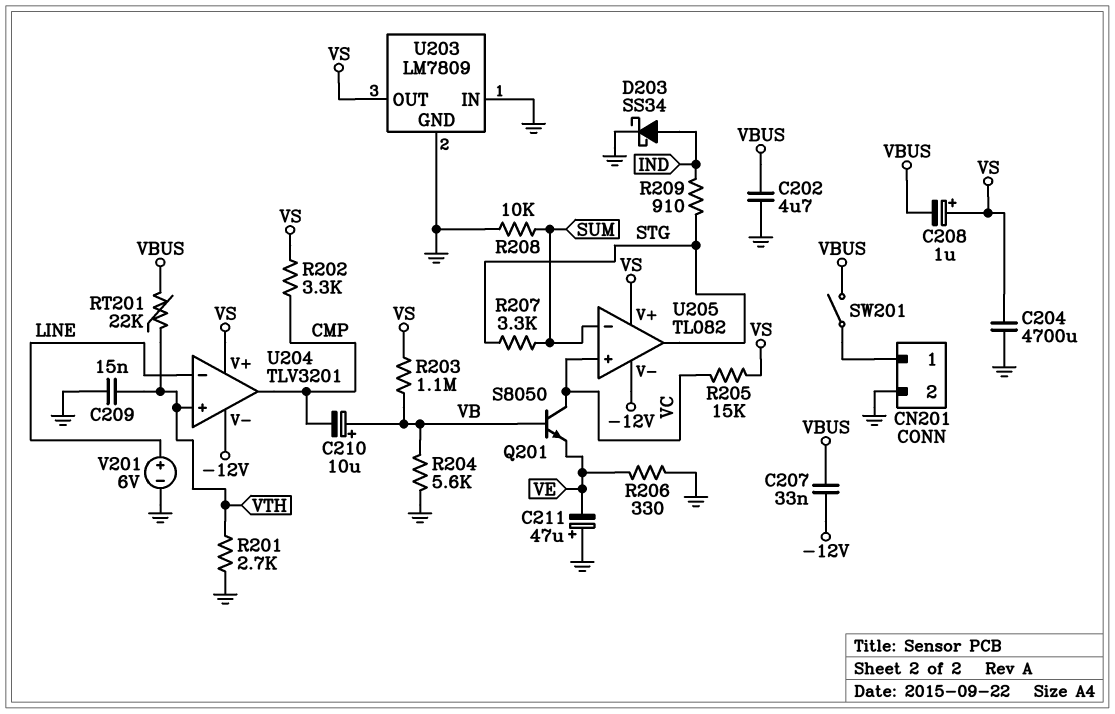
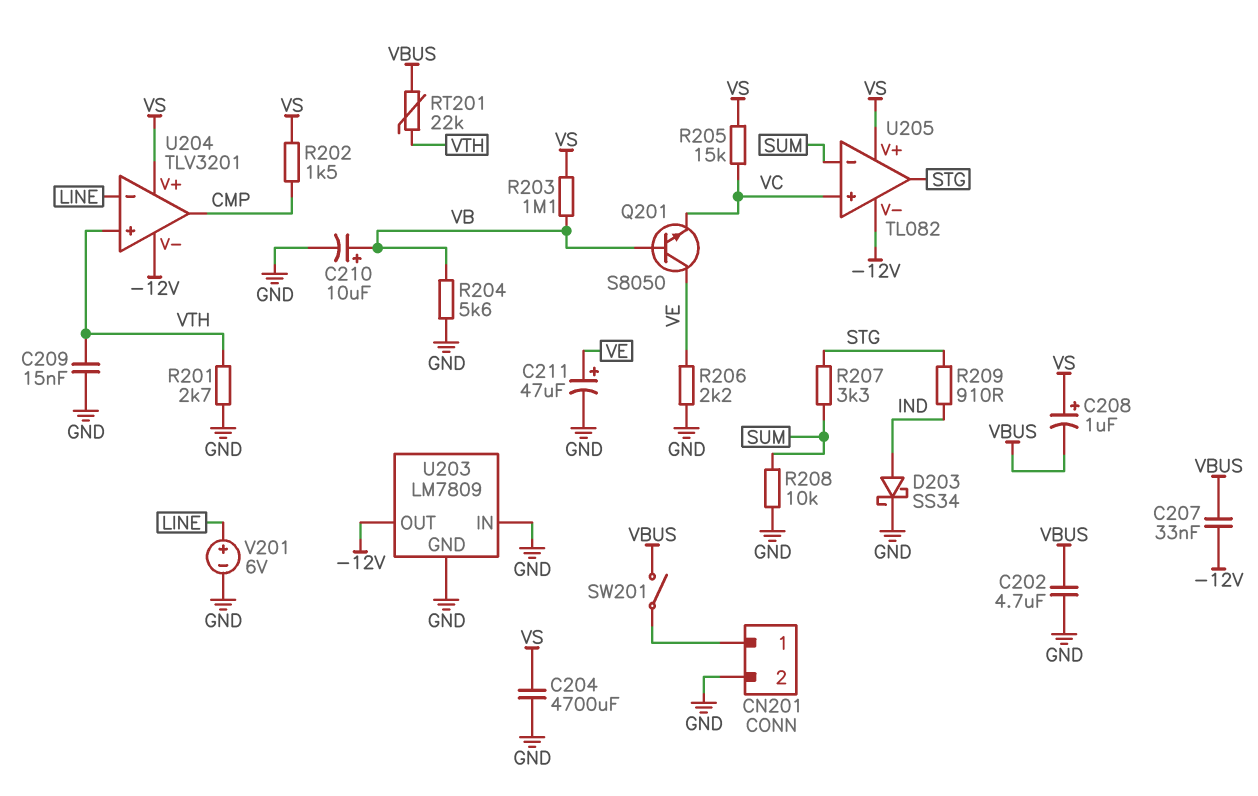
C210: 10uF (plus VB, minus CMP) -> 10uF (plus VB, minus GND)
C211: 47uF (plus GND, minus VE) -> 47uF (plus VE, minus GND)
Q201: NPN S8050 (B VB, C VC, E VE) -> NPN S8050 (B VB, C VE, E VC)
R202: 3.3k (CMP, VS) -> 1.5k (CMP, VS)
R206: 330 (GND, VE) -> 2.2k (GND, VE)
U203 pin OUT: VS -> -12V

